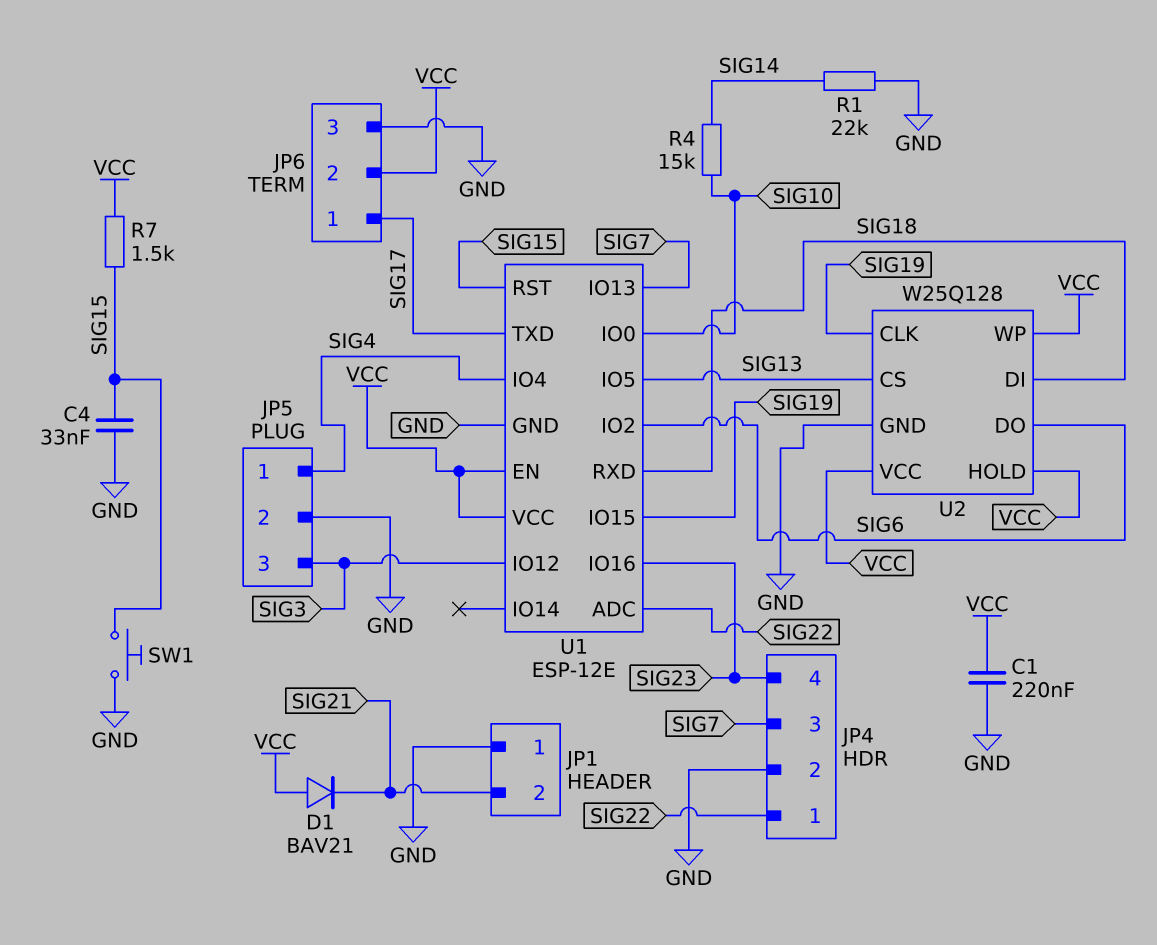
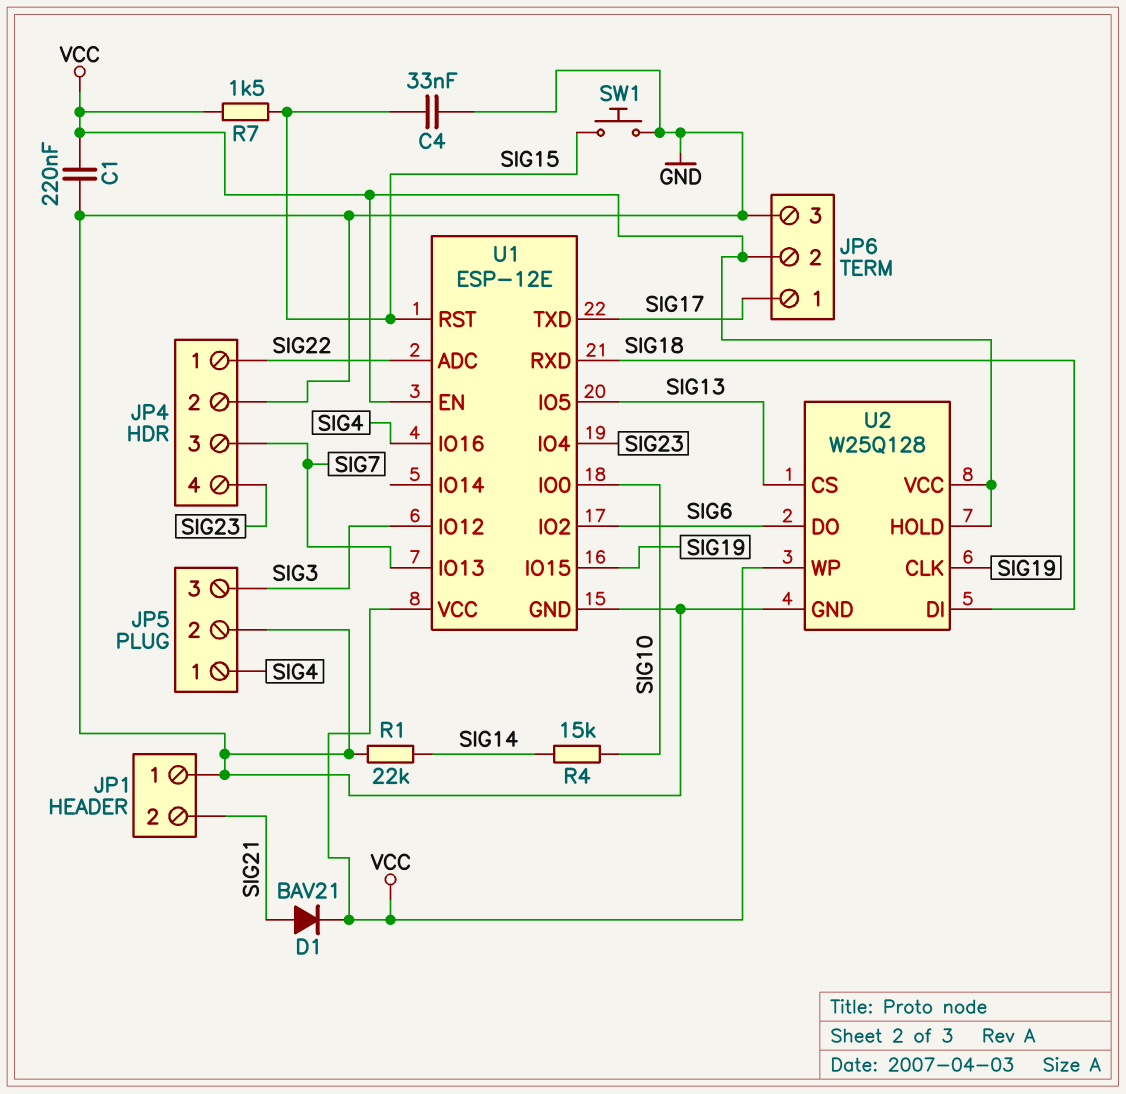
D1: diode BAV21 (A VCC, K SIG21) -> diode BAV21 (A SIG21, K VCC)
U1 pin IO4: SIG4 -> SIG23
U1 pin IO16: SIG23 -> SIG4

